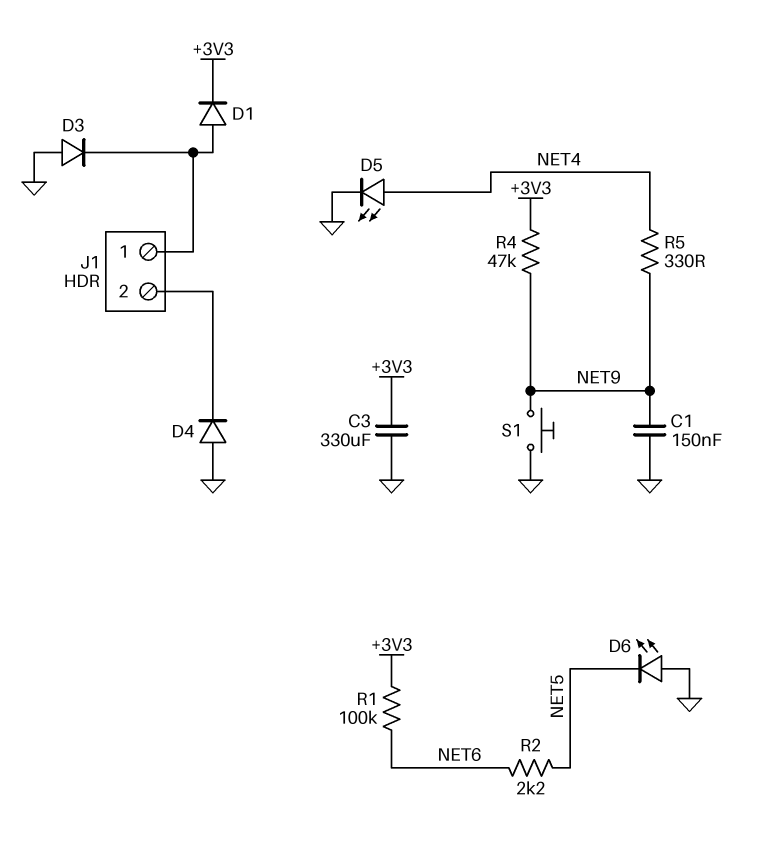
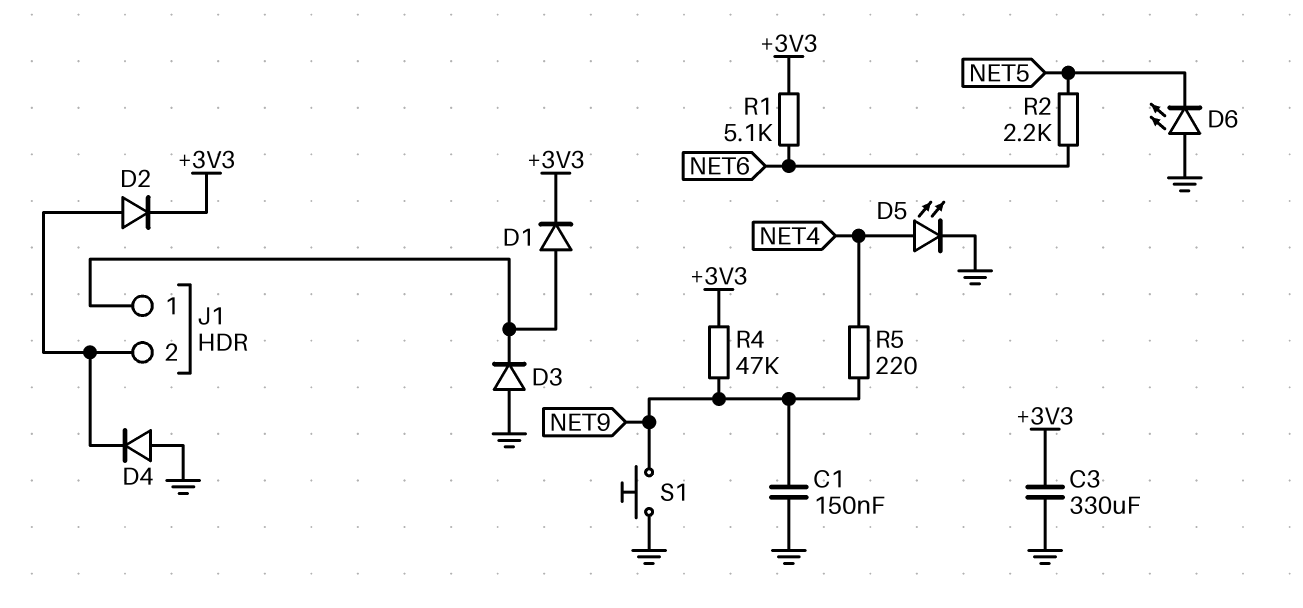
D2: none -> diode (A J1/2, K +3V3)
R1: 100k (+3V3, NET6) -> 5.1k (+3V3, NET6)
R5: 330 (NET4, NET9) -> 220 (NET4, NET9)

